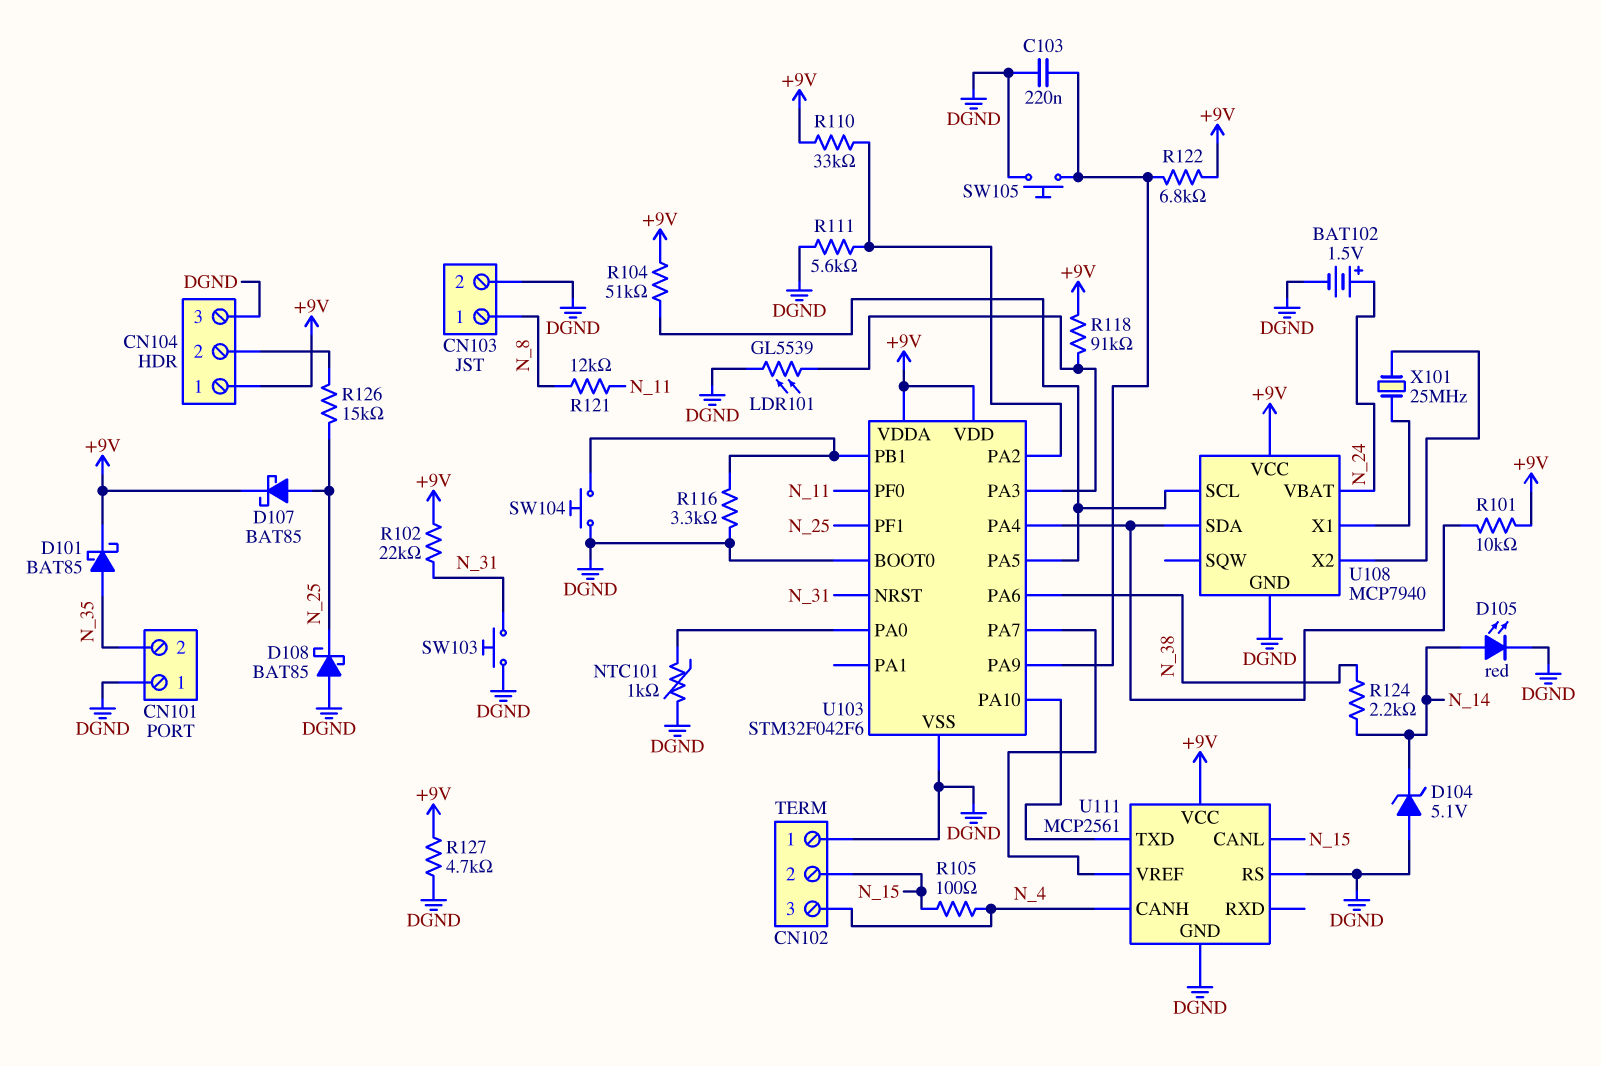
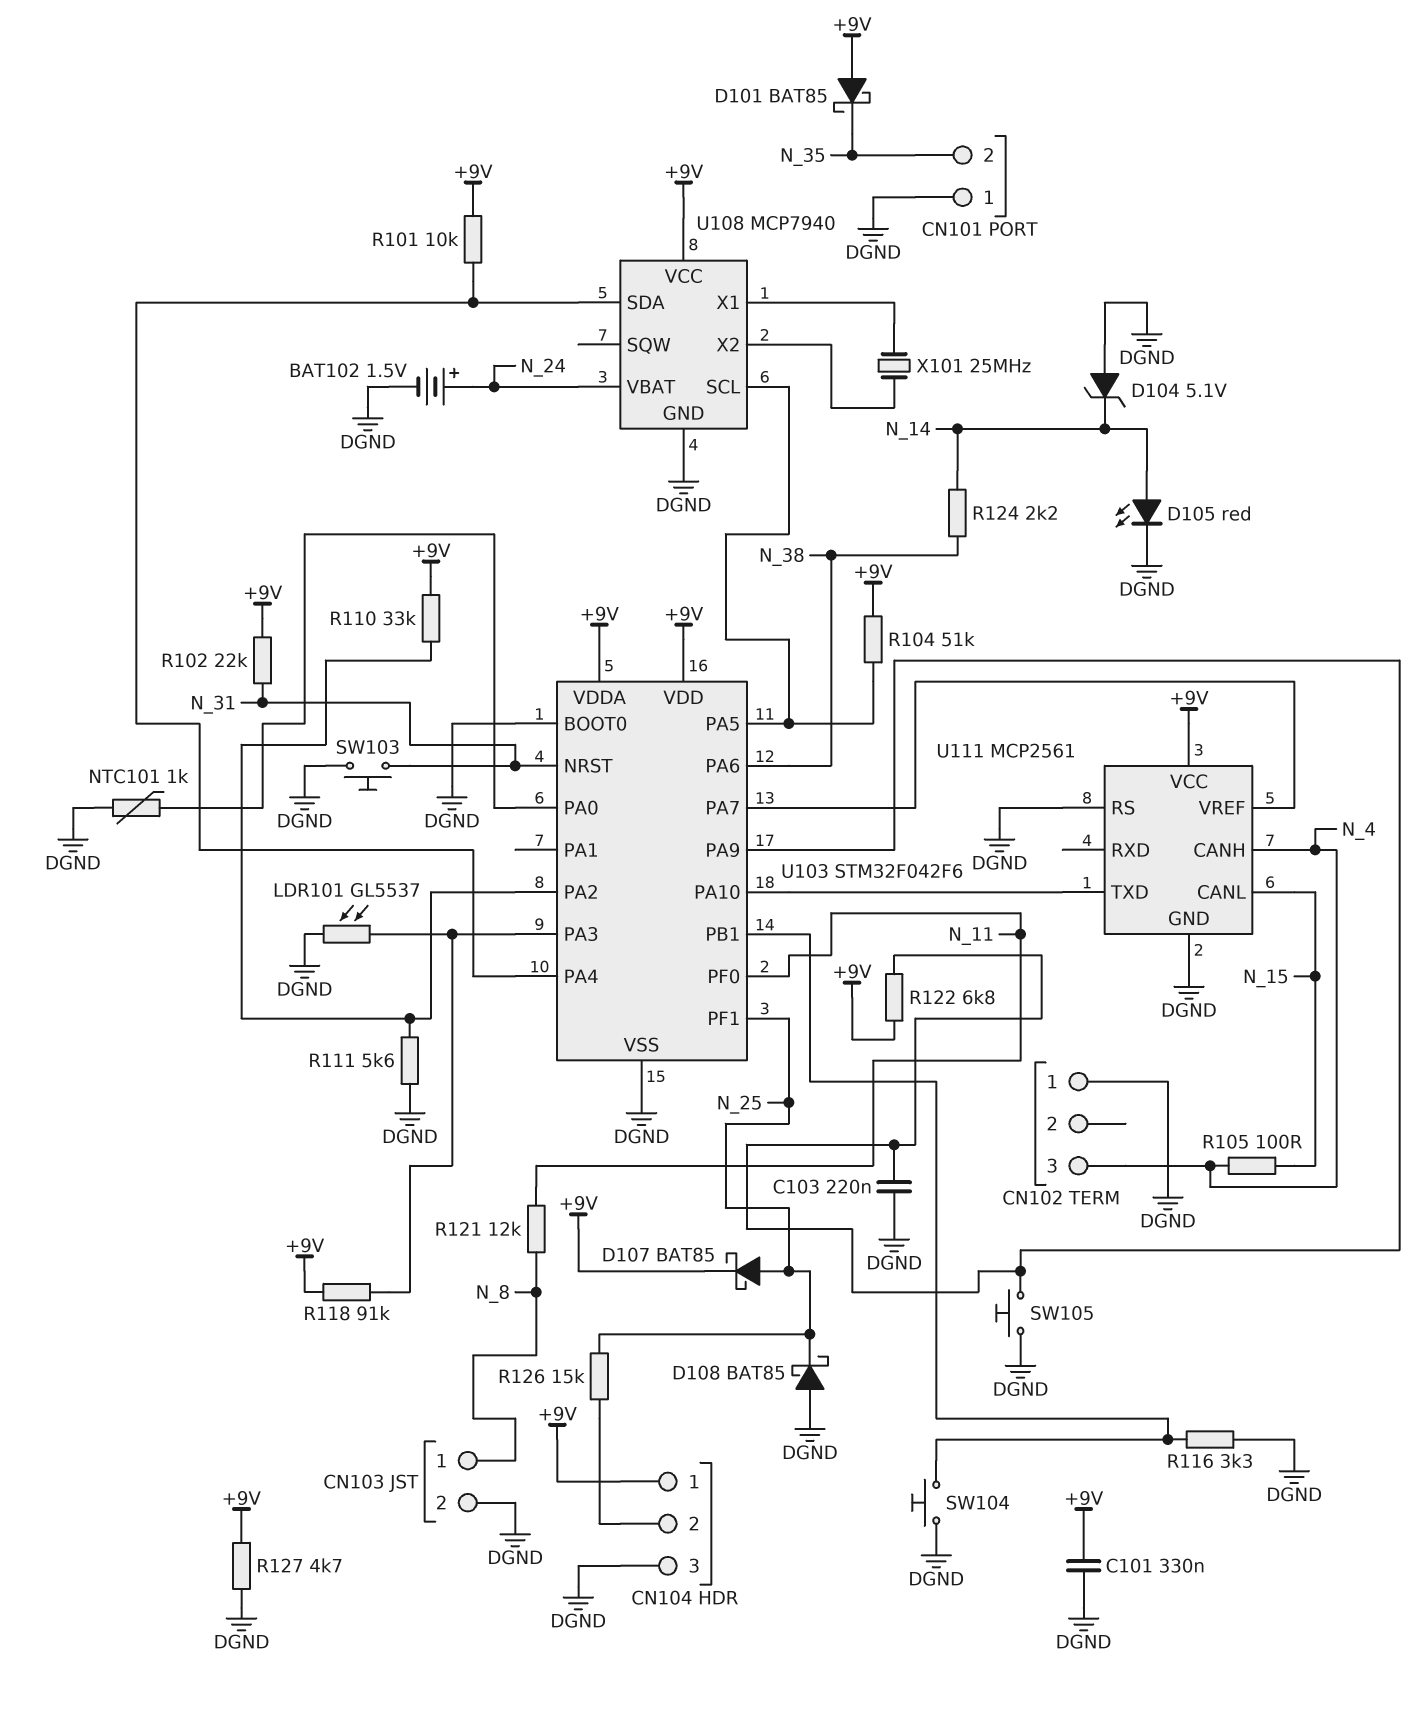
C101: none -> 330nF (+9V, DGND)
CN102 pin 2: N_15 -> none
D101: schottky BAT85 (A N_35, K +9V) -> schottky BAT85 (A +9V, K N_35)
LDR101: GL5539 (DGND, U103/PA3) -> GL5537 (DGND, U103/PA3)

